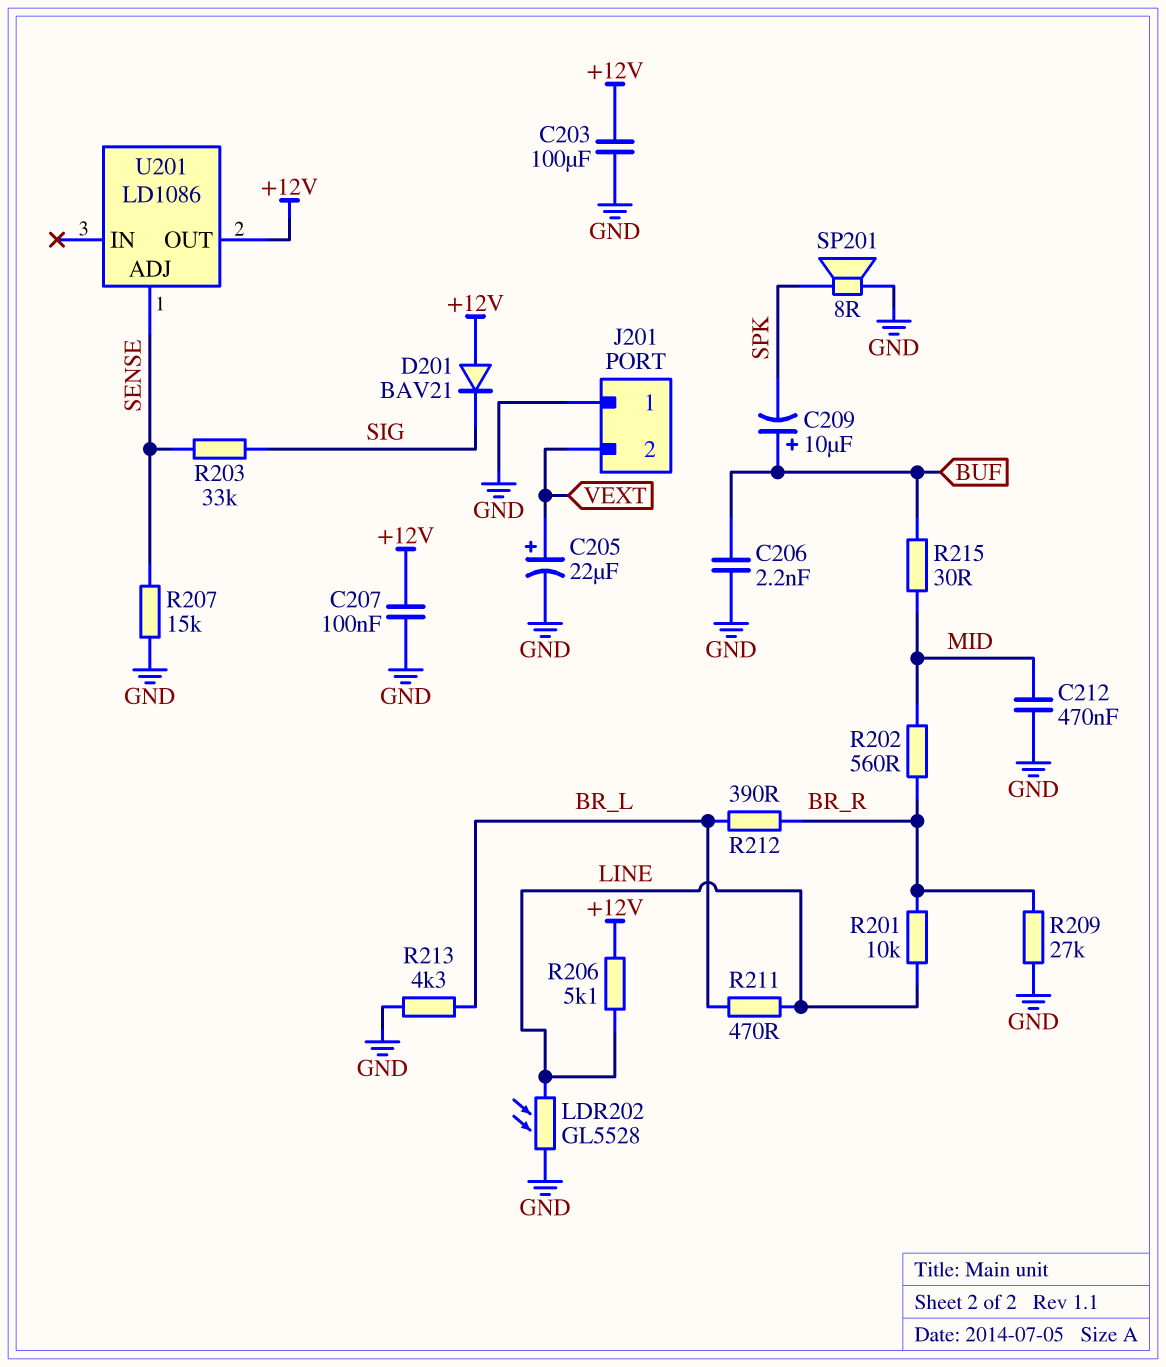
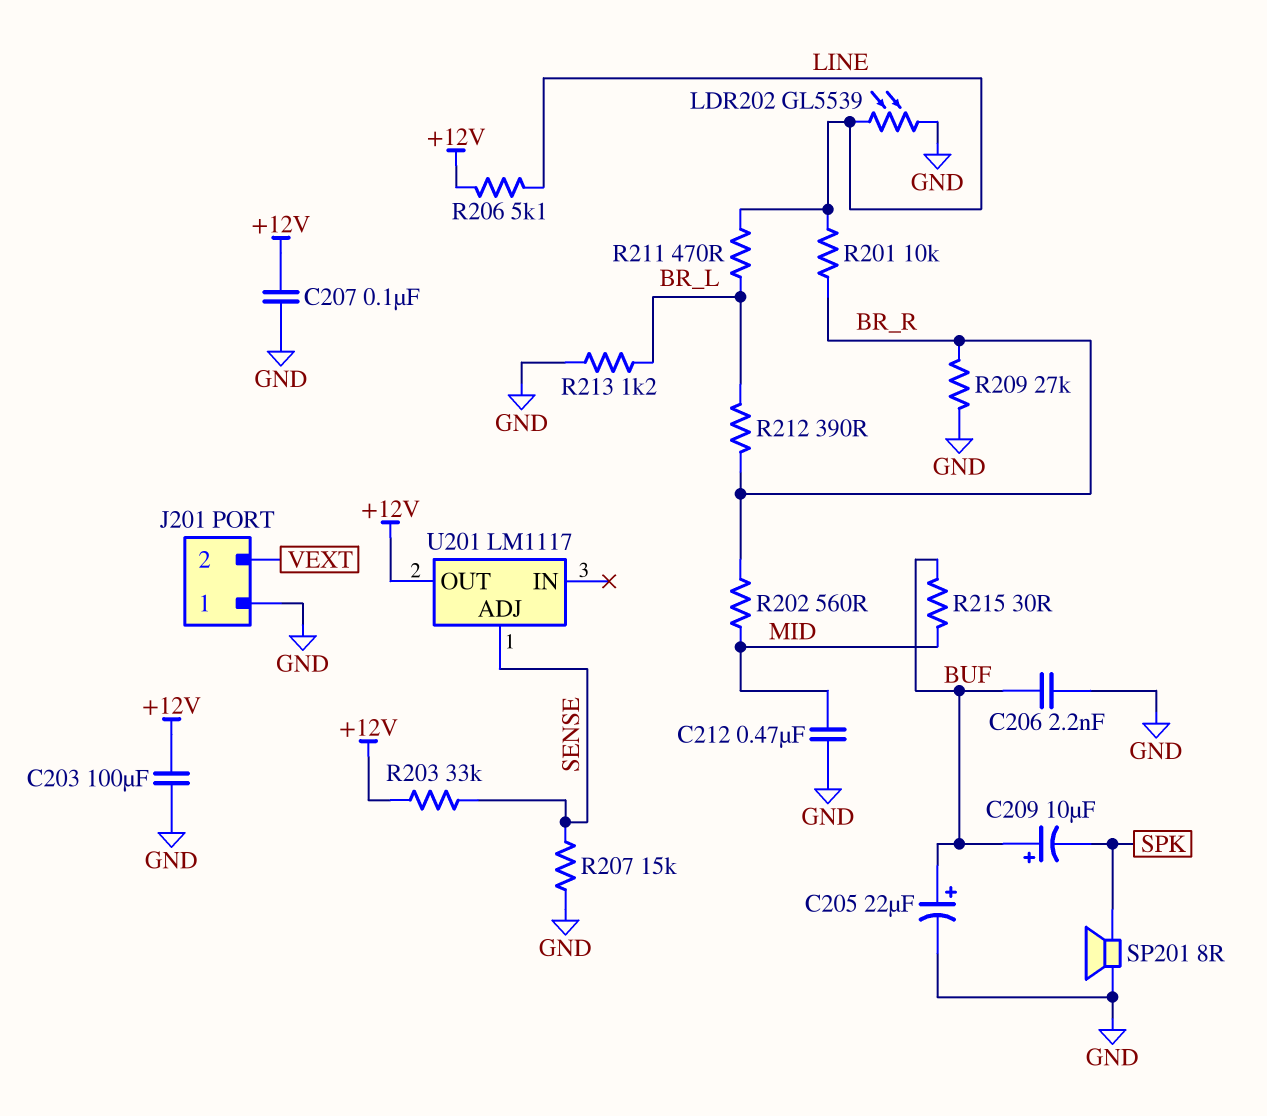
C205: 22uF (plus VEXT, minus GND) -> 22uF (plus BUF, minus GND)
D201: diode BAV21 (A +12V, K SIG) -> none
LDR202: GL5528 (GND, LINE) -> GL5539 (GND, LINE)
R203: 33k (SENSE, SIG) -> 33k (+12V, SENSE)
R213: 4.3k (BR_L, GND) -> 1.2k (BR_L, GND)
U201: LD1086 -> LM1117

